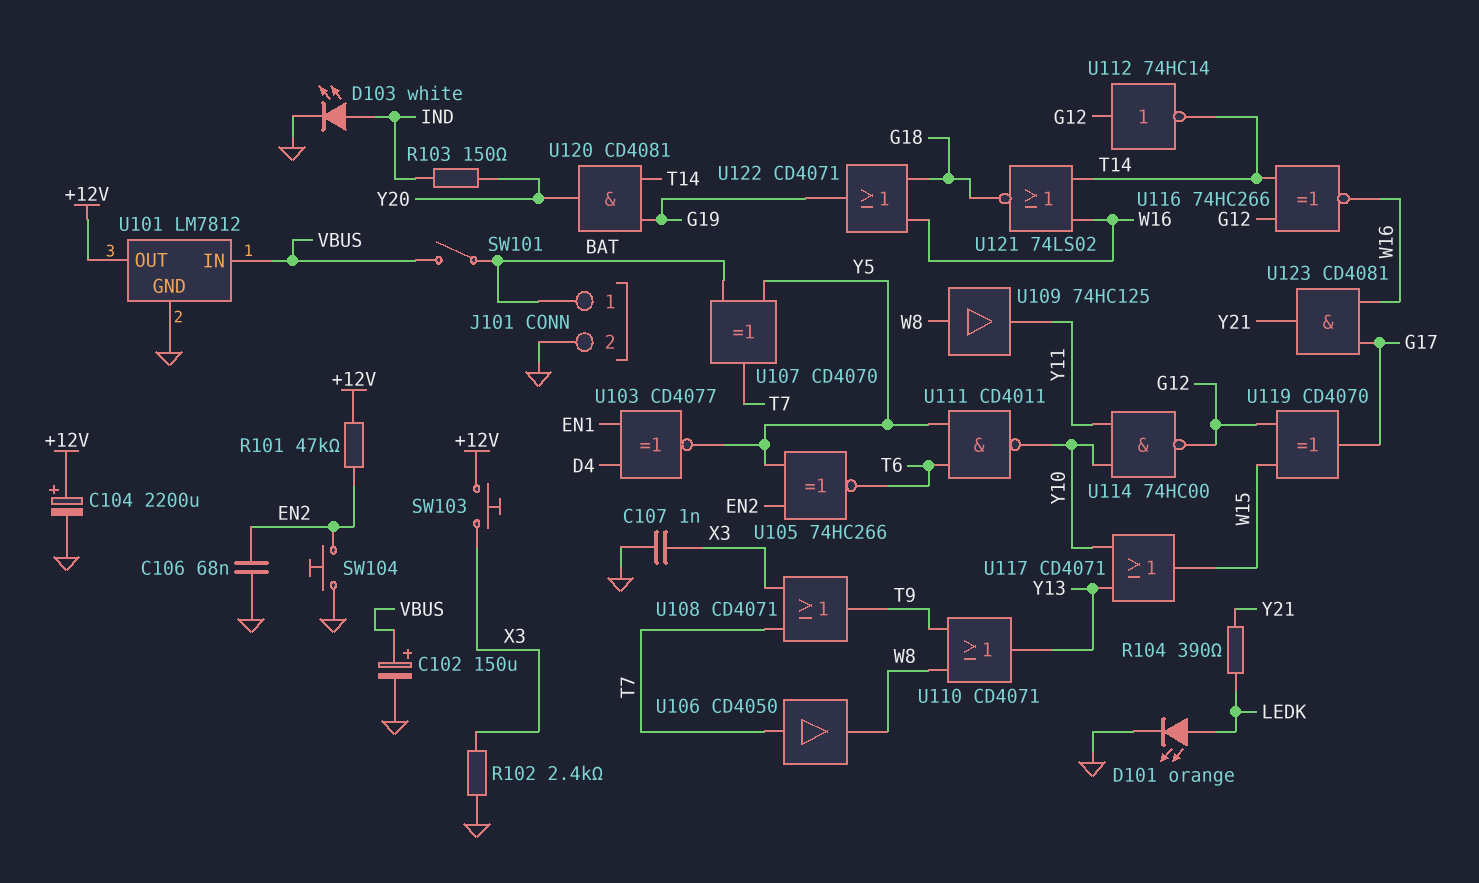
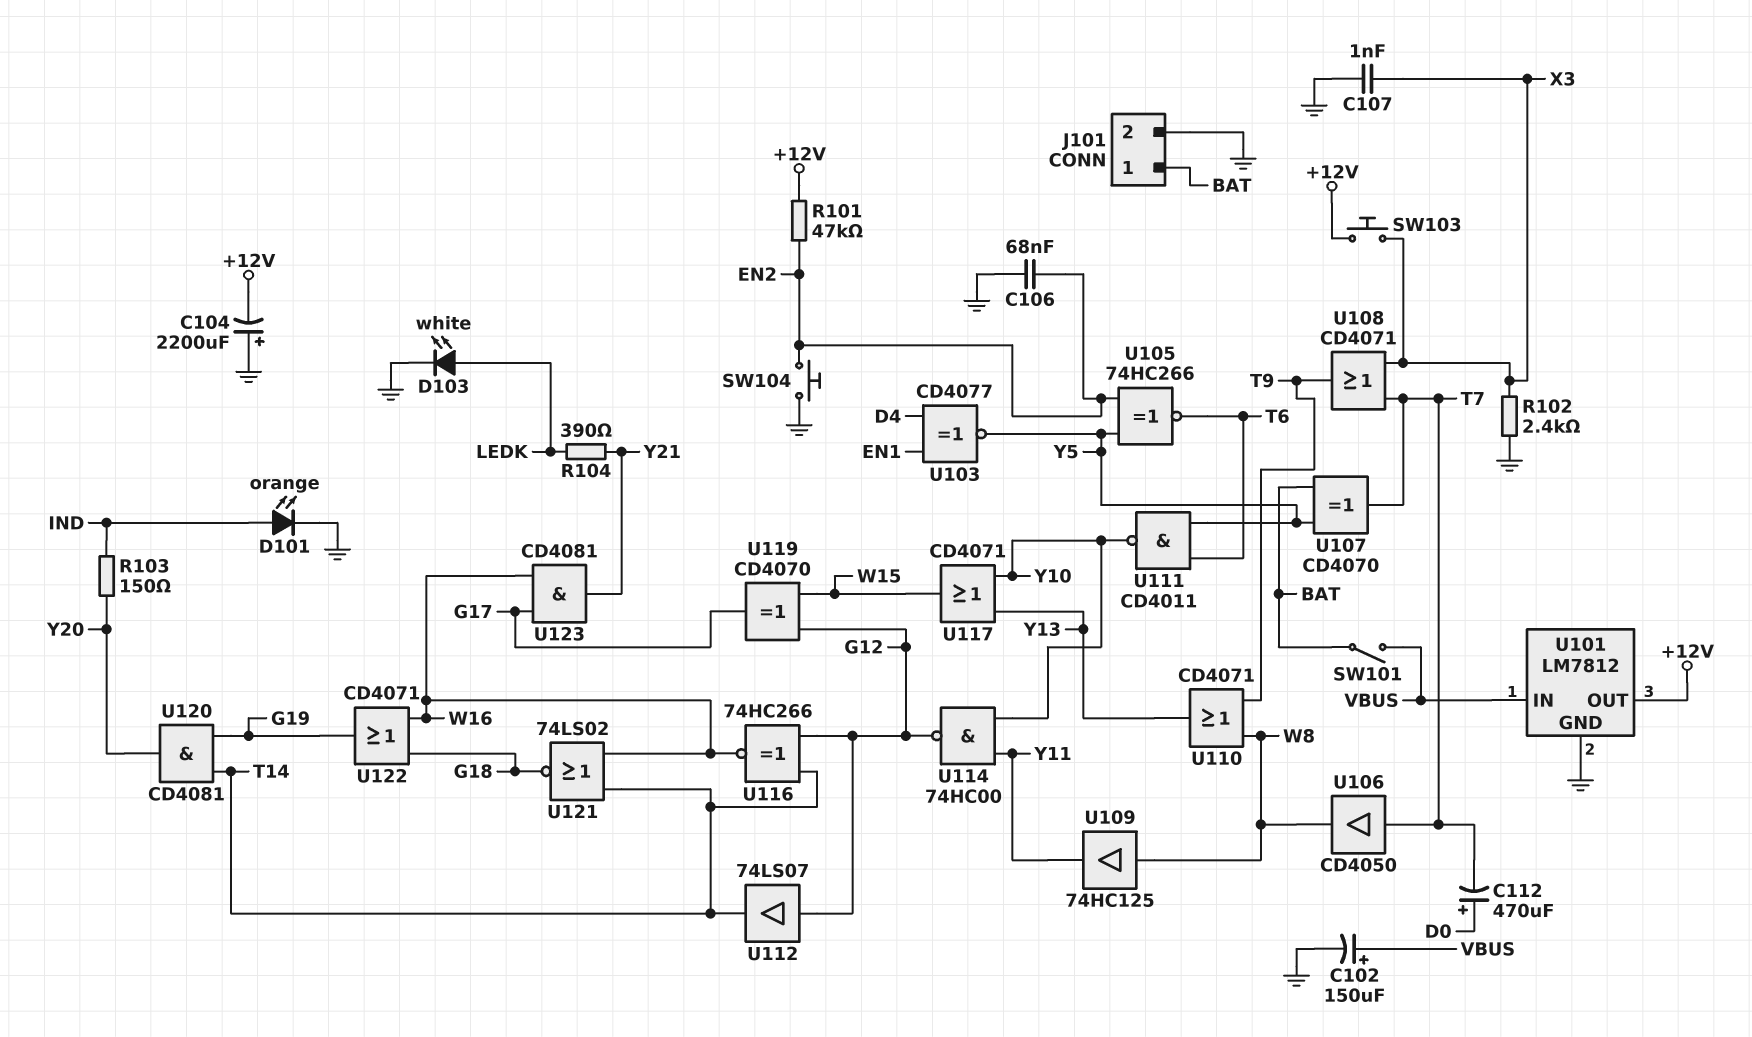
C104: 2200uF (plus +12V, minus GND) -> 2200uF (plus GND, minus +12V)
C112: none -> 470uF (plus D0, minus T7)
D101: LED orange (A LEDK, K GND) -> LED orange (A IND, K GND)
D103: LED white (A IND, K GND) -> LED white (A LEDK, K GND)
U112: NOT 74HC14 (in G12, out T14) -> buffer 74LS07 (in G12, out T14)

